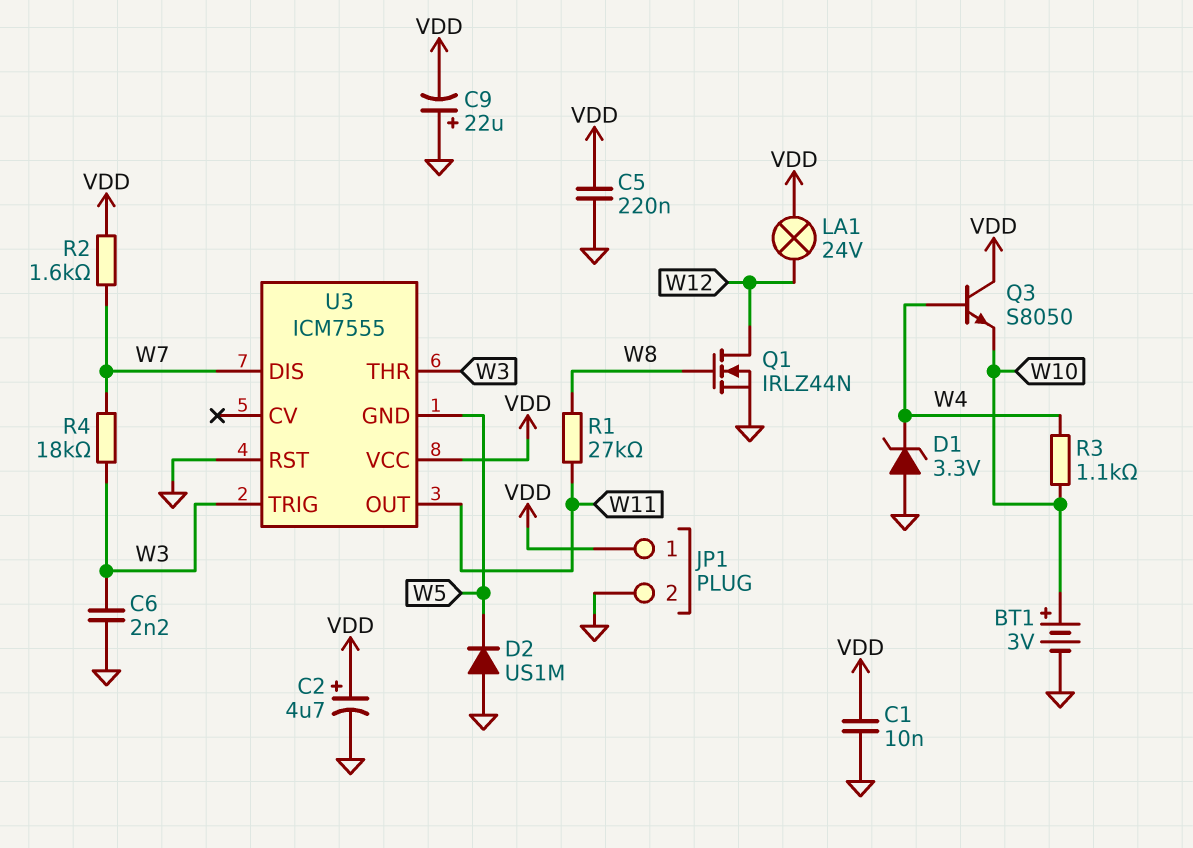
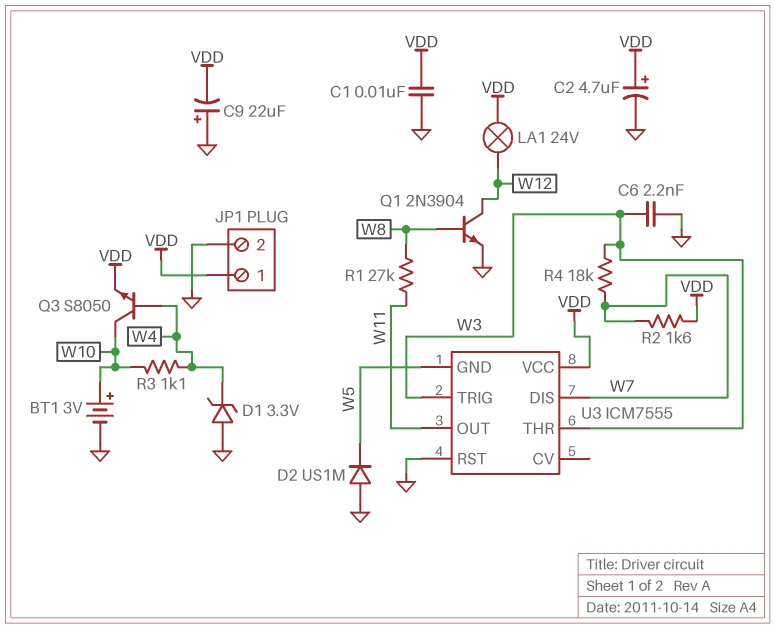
C5: 220nF (GND, VDD) -> none
Q1: NMOS IRLZ44N (G W8, D W12, S GND) -> NPN 2N3904 (B W8, C W12, E GND)
Q3: NPN S8050 (B W4, C VDD, E W10) -> NPN S8050 (B W4, C W10, E VDD)

